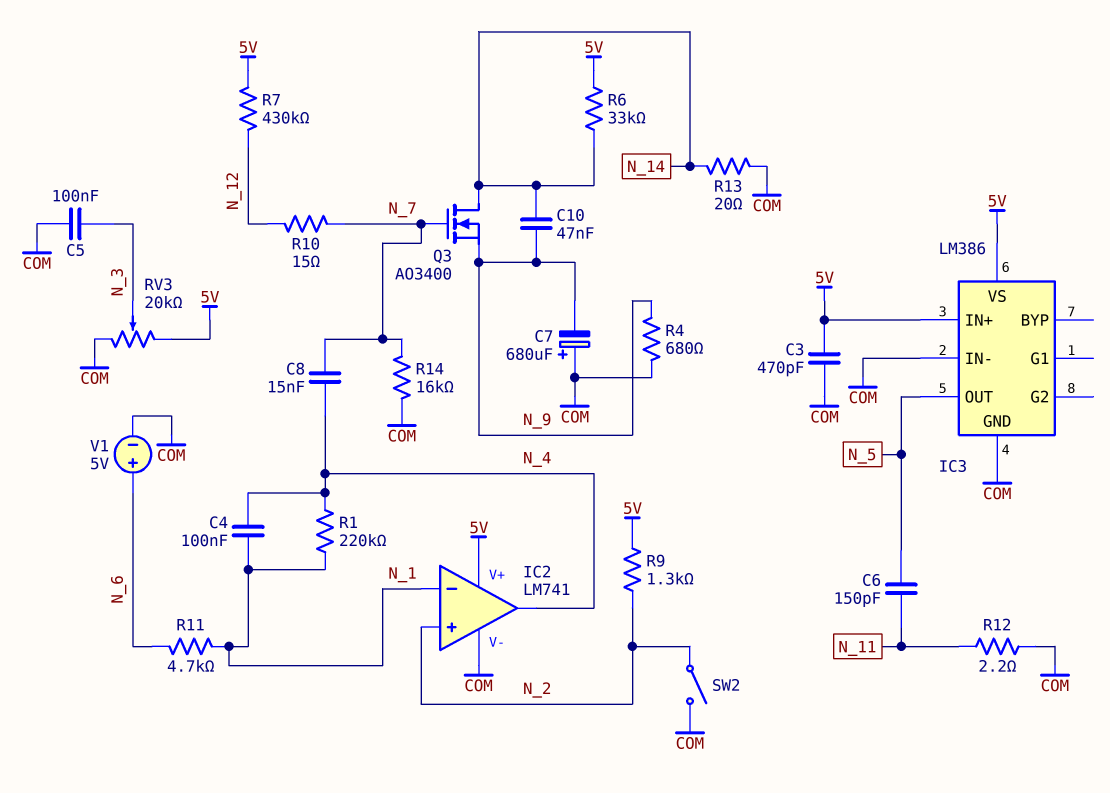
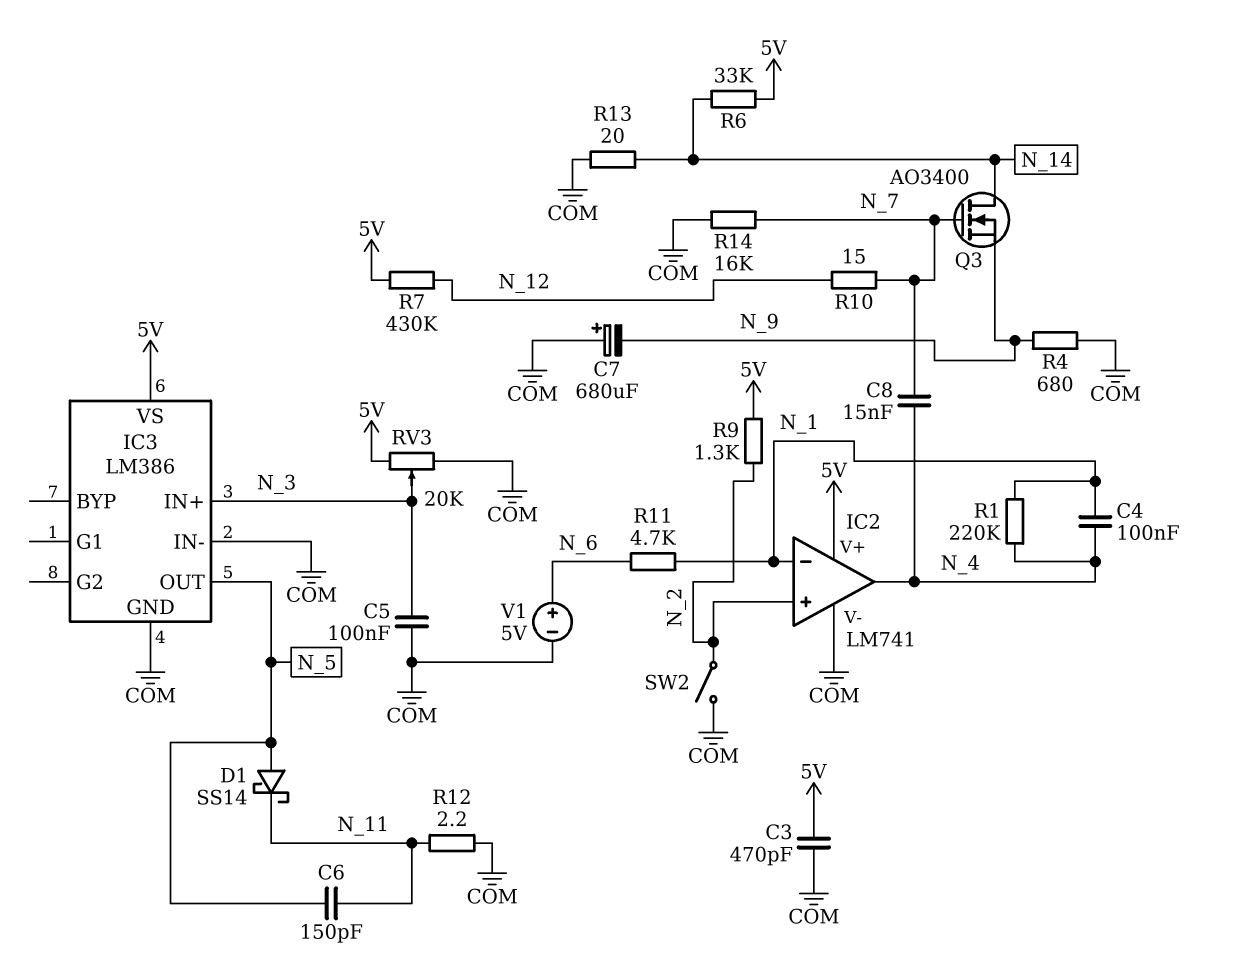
C10: 47nF (N_9, N_14) -> none
D1: none -> schottky SS14 (A N_5, K N_11)
IC3 pin IN+: 5V -> N_3

